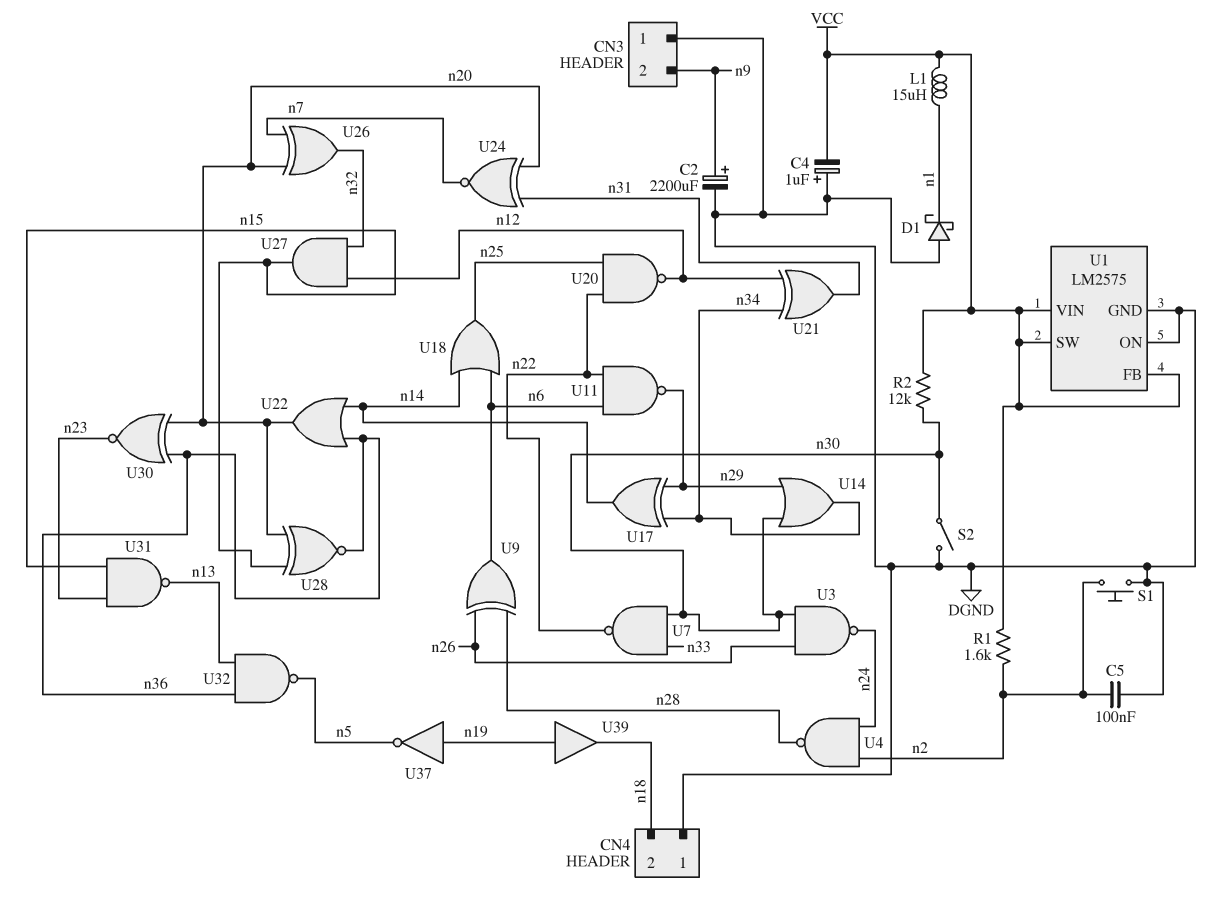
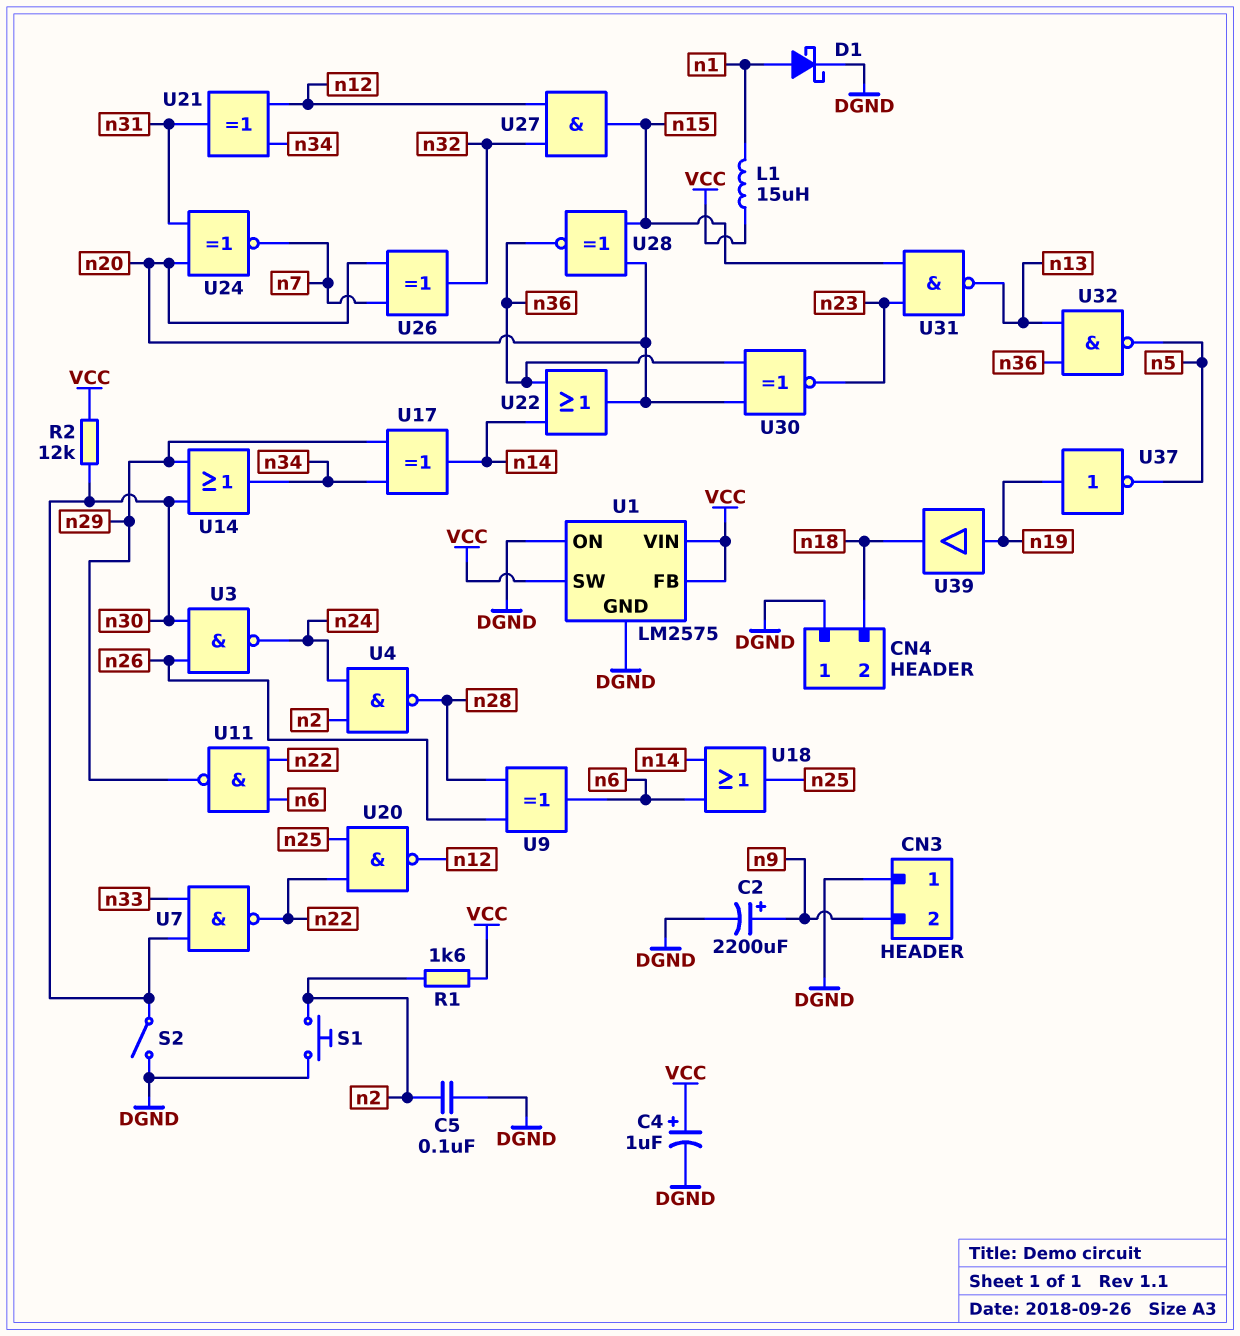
C4: 1uF (plus DGND, minus VCC) -> 1uF (plus VCC, minus DGND)
D1: schottky (A DGND, K n1) -> schottky (A n1, K DGND)

